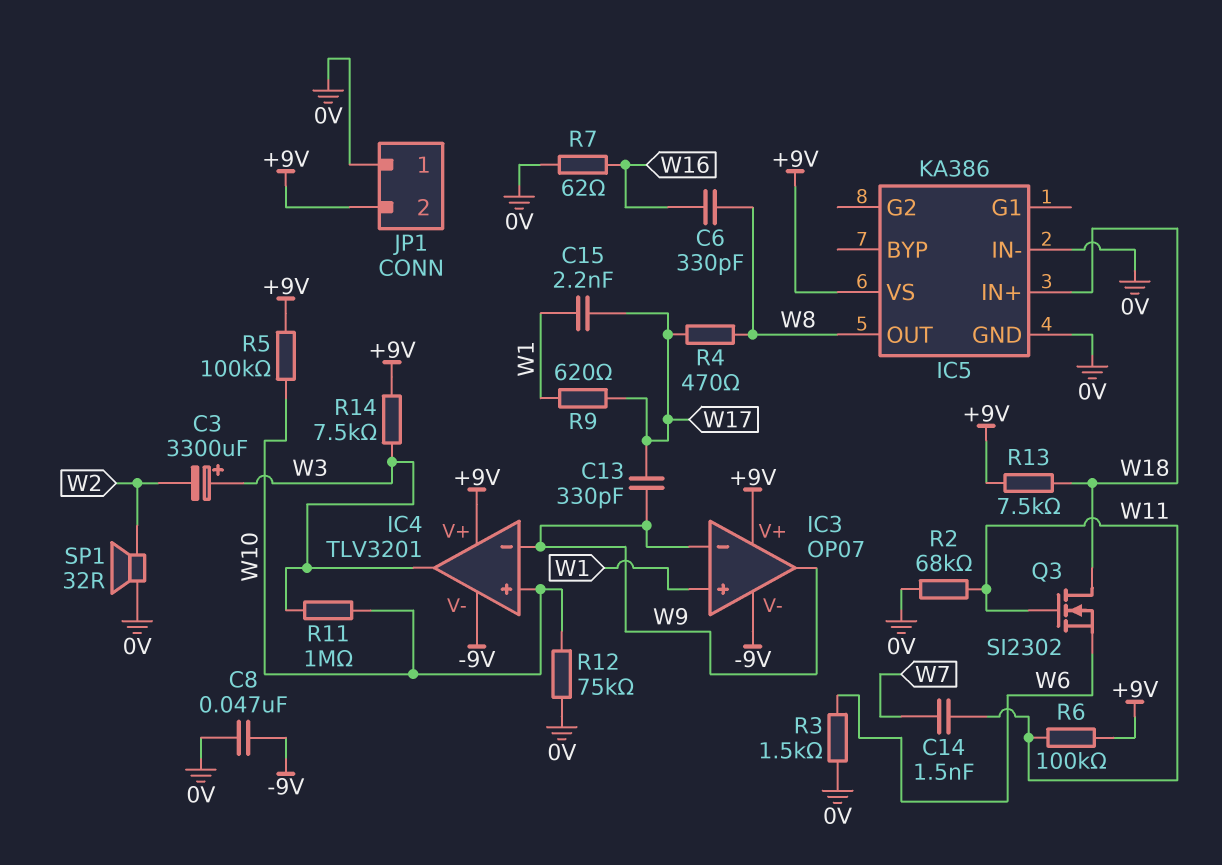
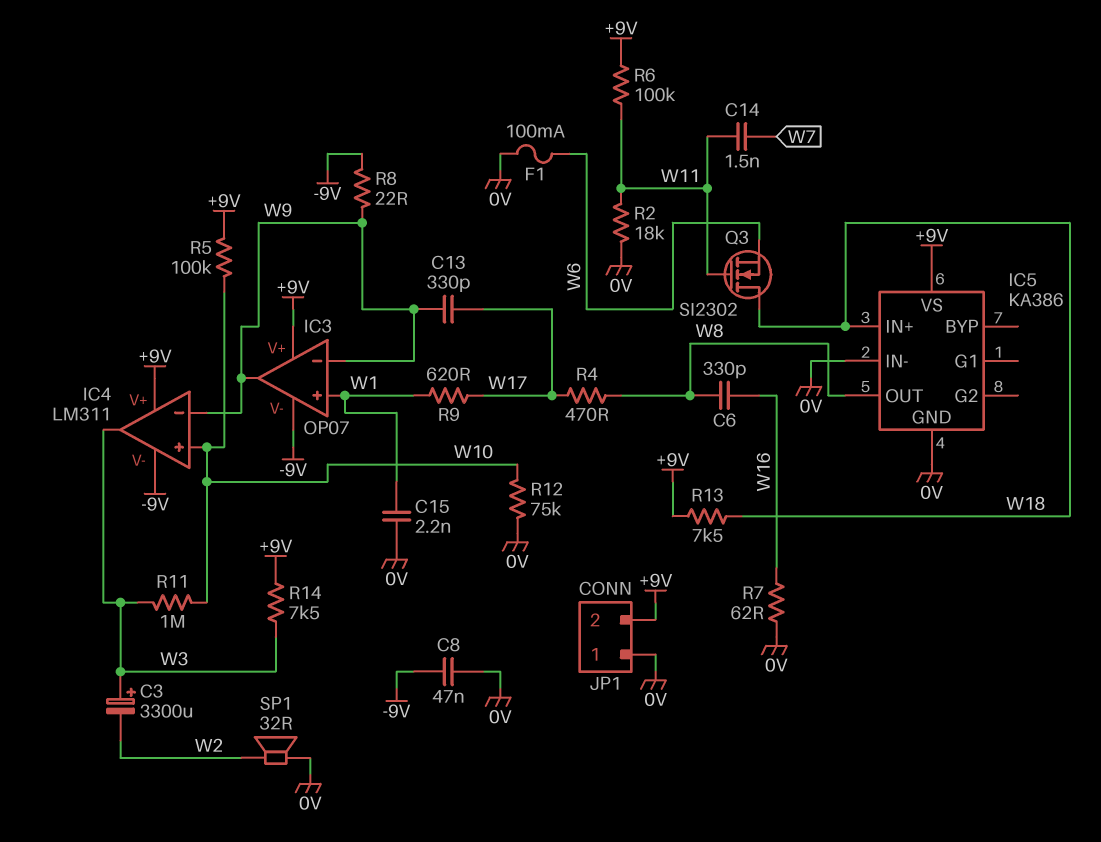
C15: 2.2nF (W1, W17) -> 2.2nF (0V, W1)
F1: none -> 100mA (0V, W6)
IC4: TLV3201 -> LM311
R2: 68k (0V, W11) -> 18k (0V, W11)
R3: 1.5k (0V, W6) -> none
R8: none -> 22 (-9V, W9)

